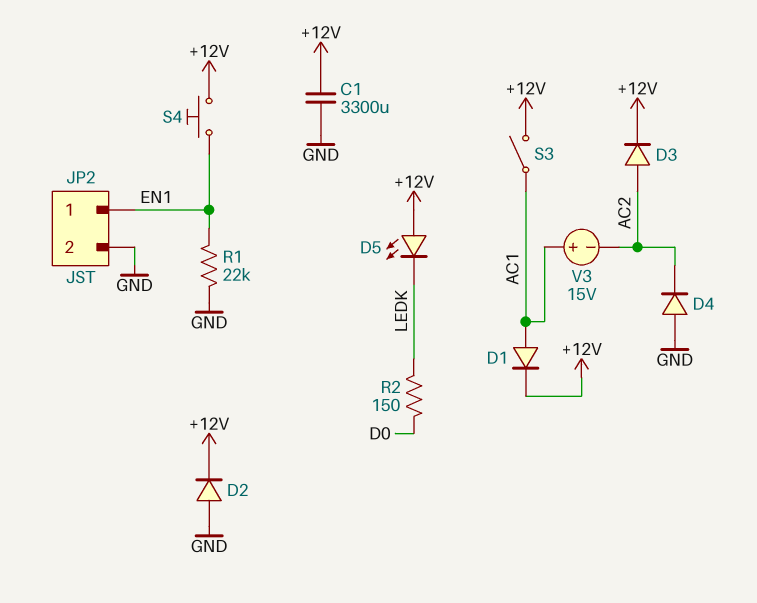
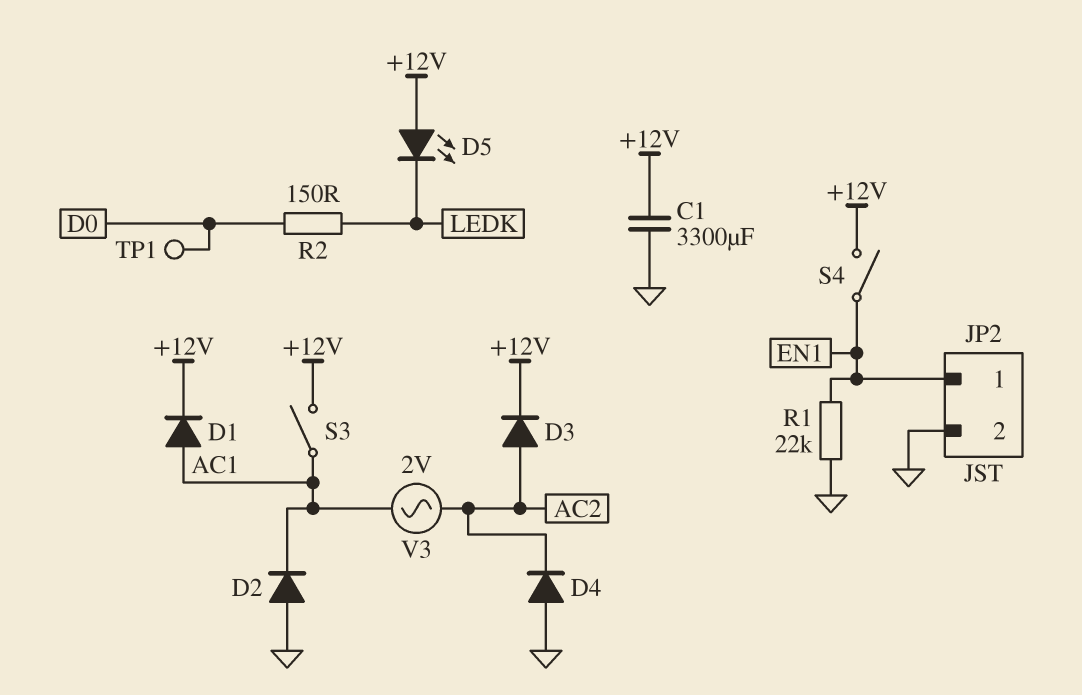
D2: diode (A GND, K +12V) -> diode (A GND, K AC1)
S4: button (+12V, EN1) -> switch (+12V, EN1)
TP1: none -> test point (D0)
V3: 15V (plus AC1, minus AC2) -> AC 2V (AC1, AC2)

